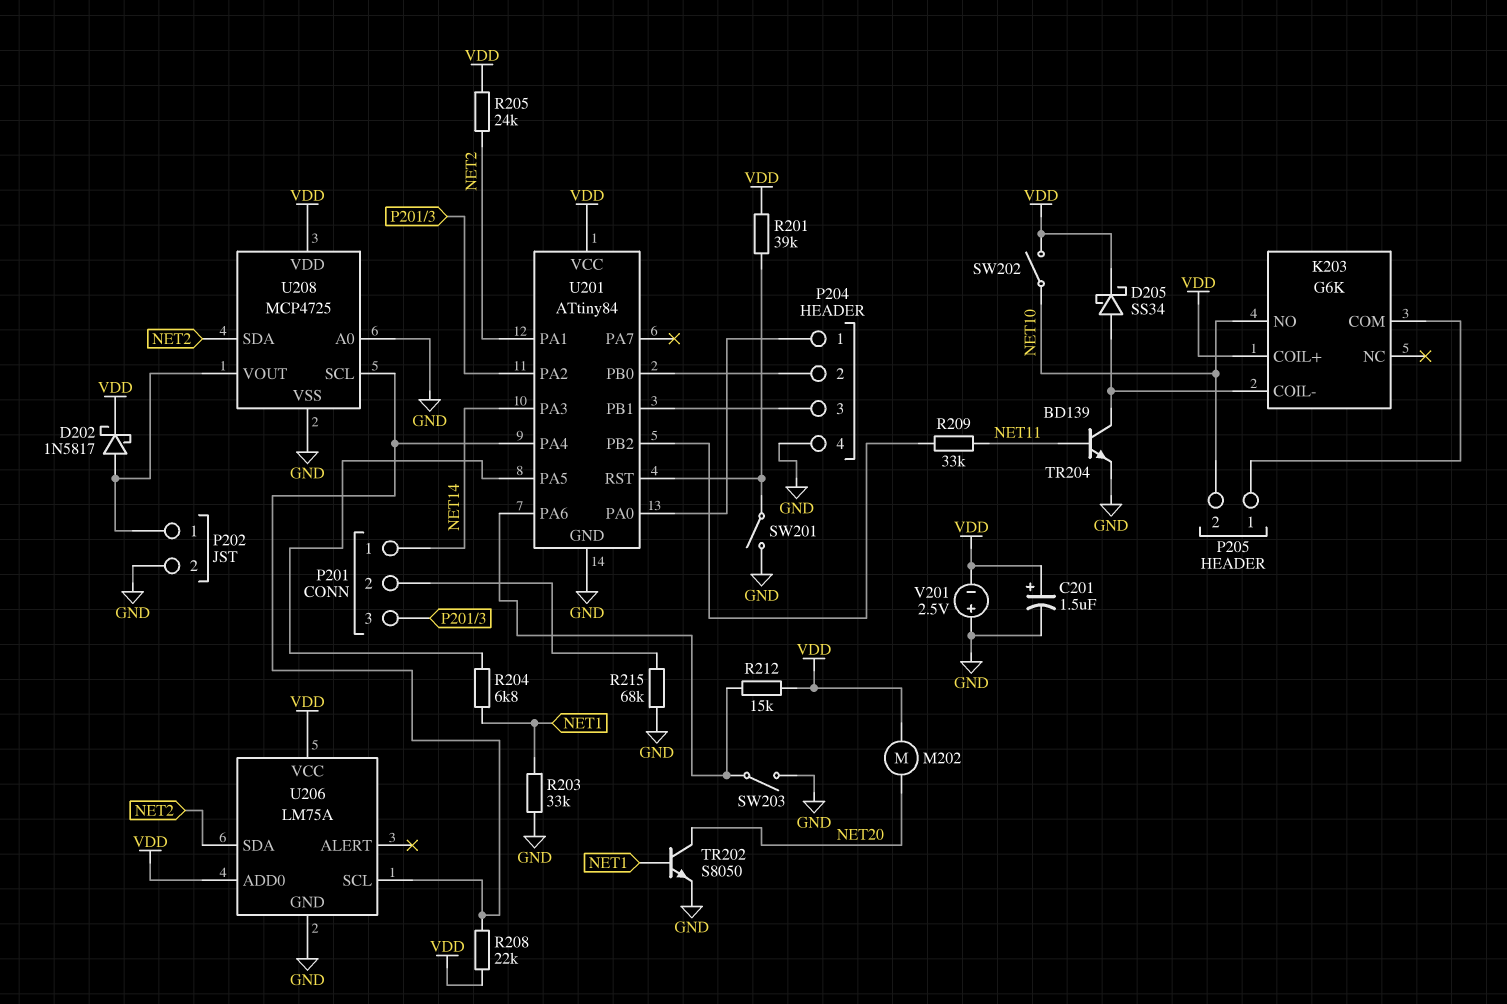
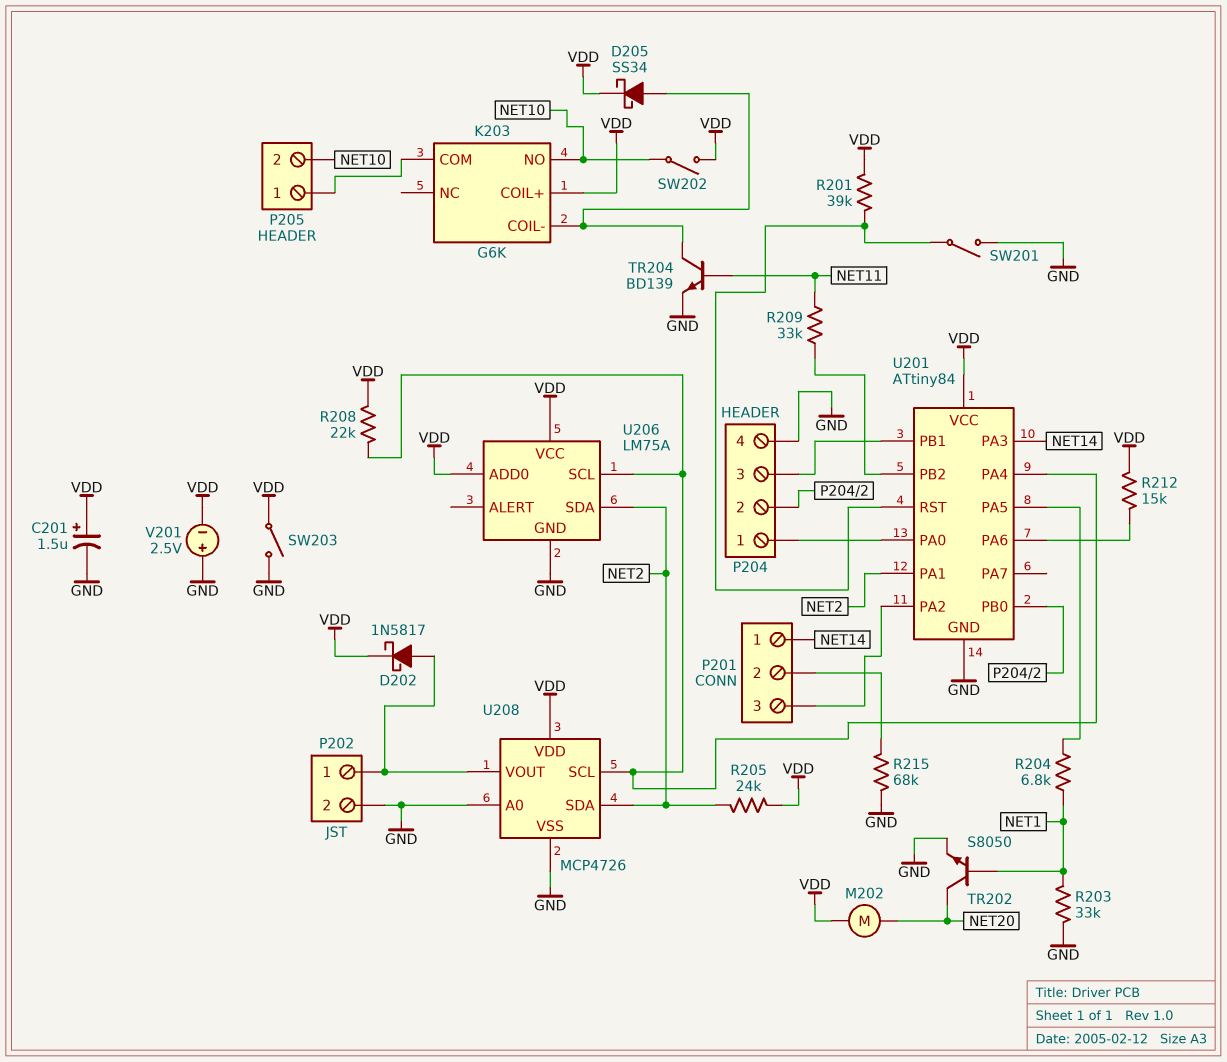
SW203: switch (GND, U201/PA6) -> switch (GND, VDD)
U208: MCP4725 -> MCP4726

